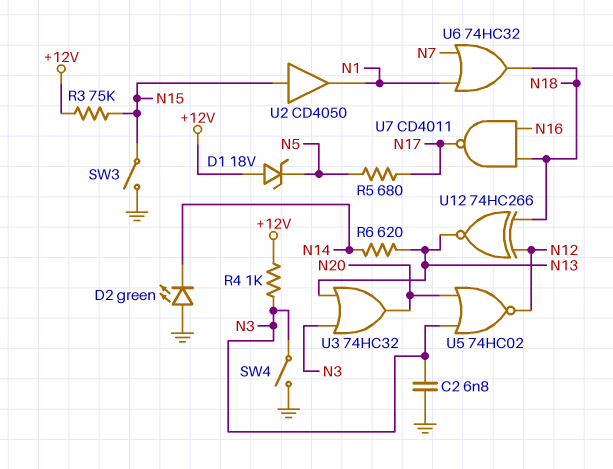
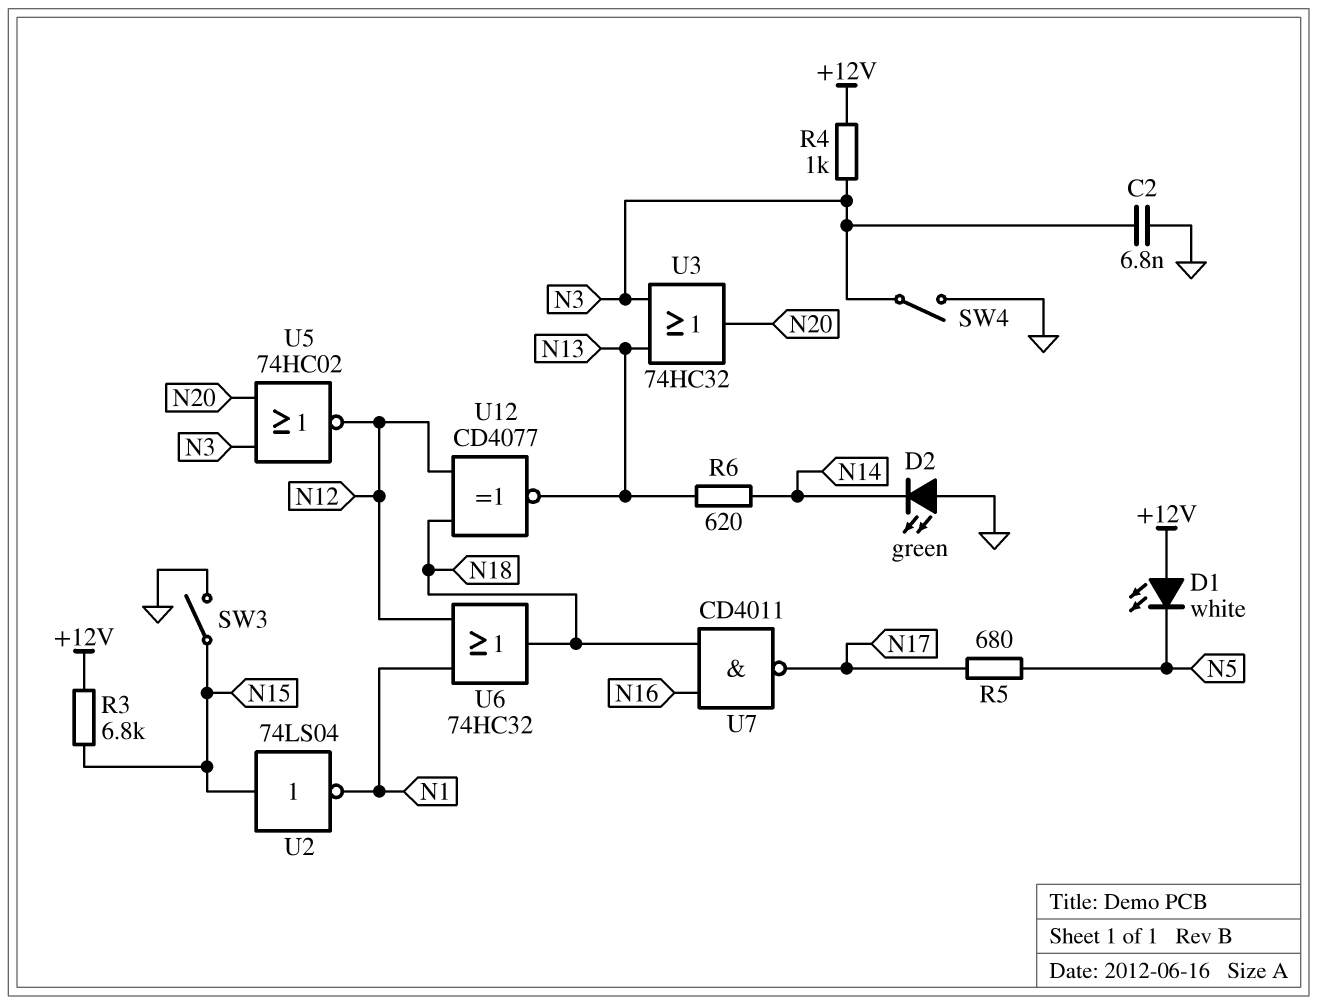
D1: zener 18V (A +12V, K N5) -> LED white (A +12V, K N5)
R3: 75k (+12V, N15) -> 6.8k (+12V, N15)
U2: buffer CD4050 (in N15, out N1) -> NOT 74LS04 (in N15, out N1)
U6: OR 74HC32 (in N1, in N7, out N18) -> OR 74HC32 (in N1, in N12, out N18)
U12: XNOR 74HC266 (in N12, in N18, out N13) -> XNOR CD4077 (in N12, in N18, out N13)

